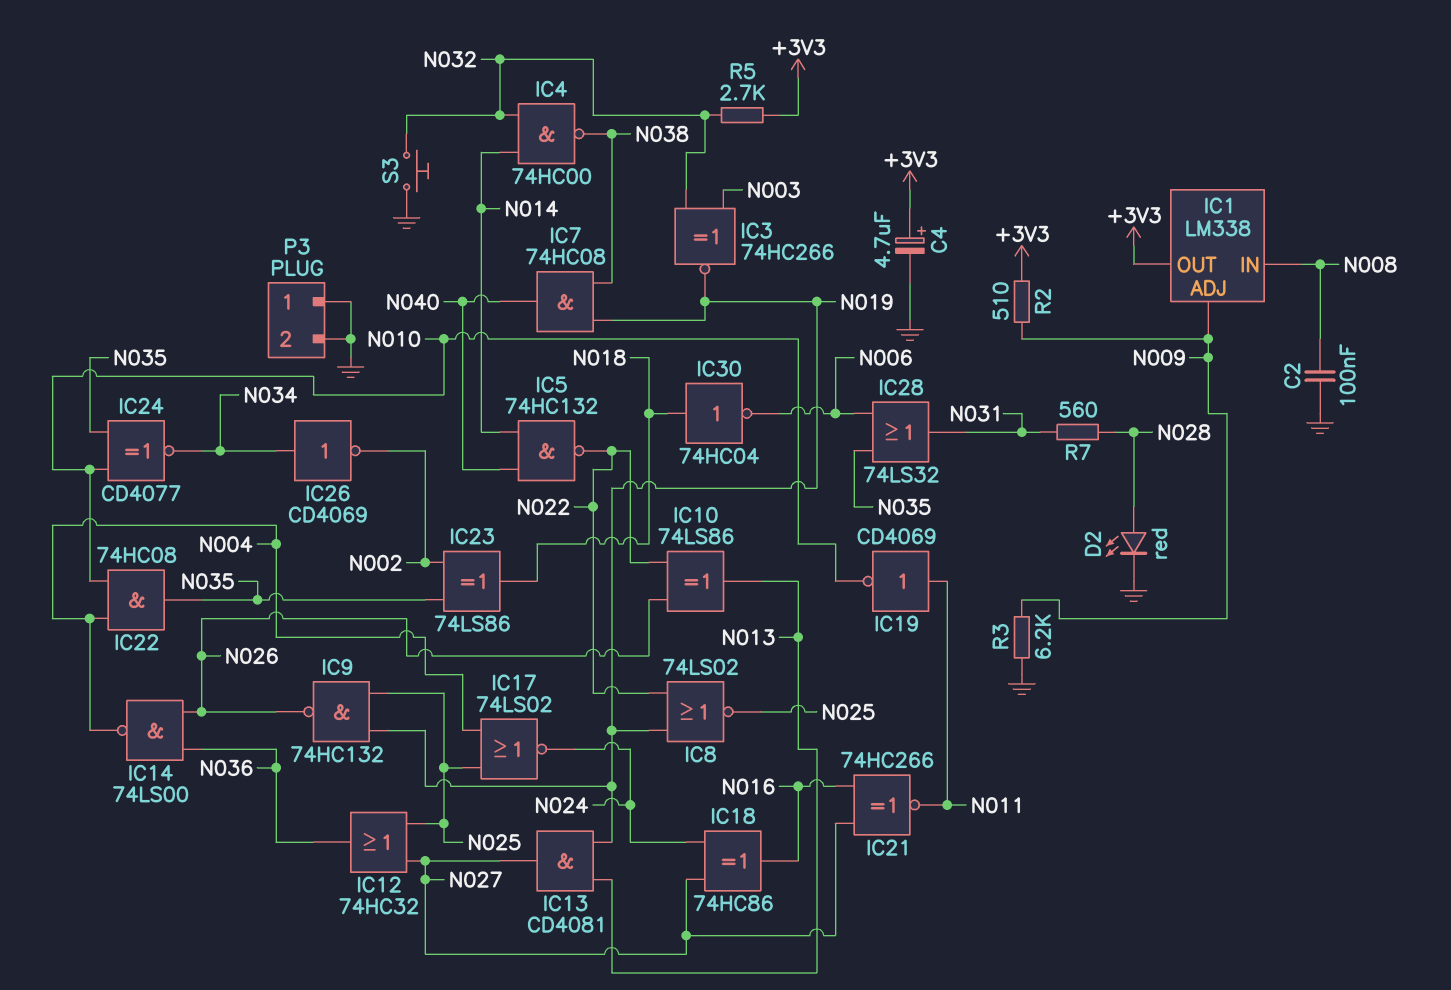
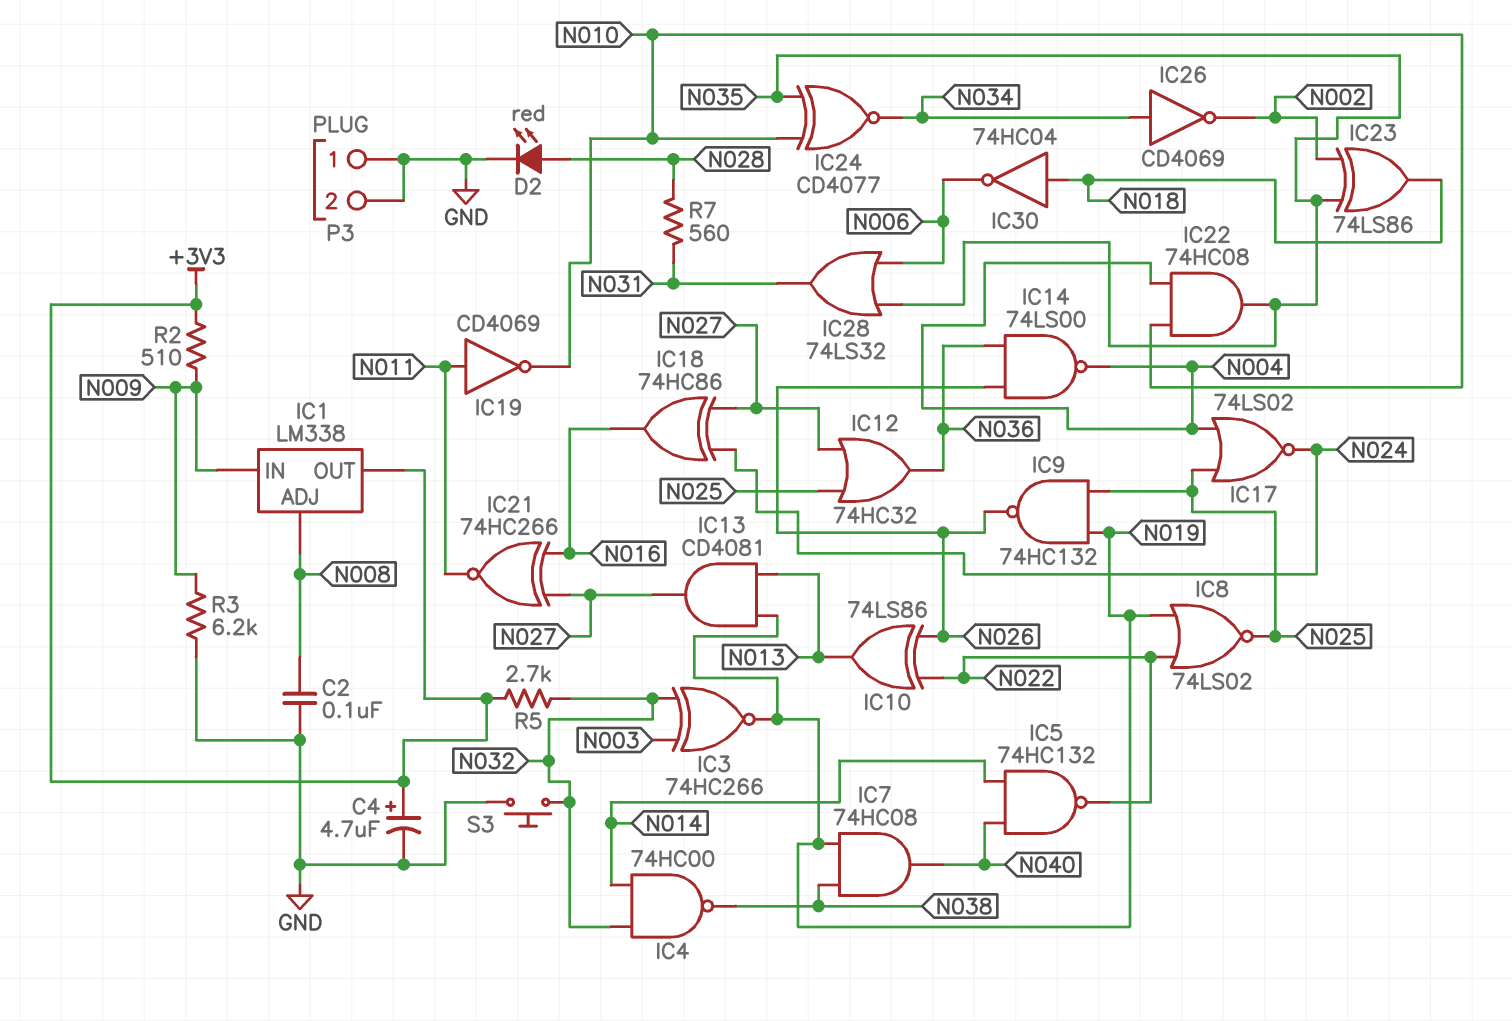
IC1 pin ADJ: N009 -> N008
IC1 pin IN: N008 -> N009

